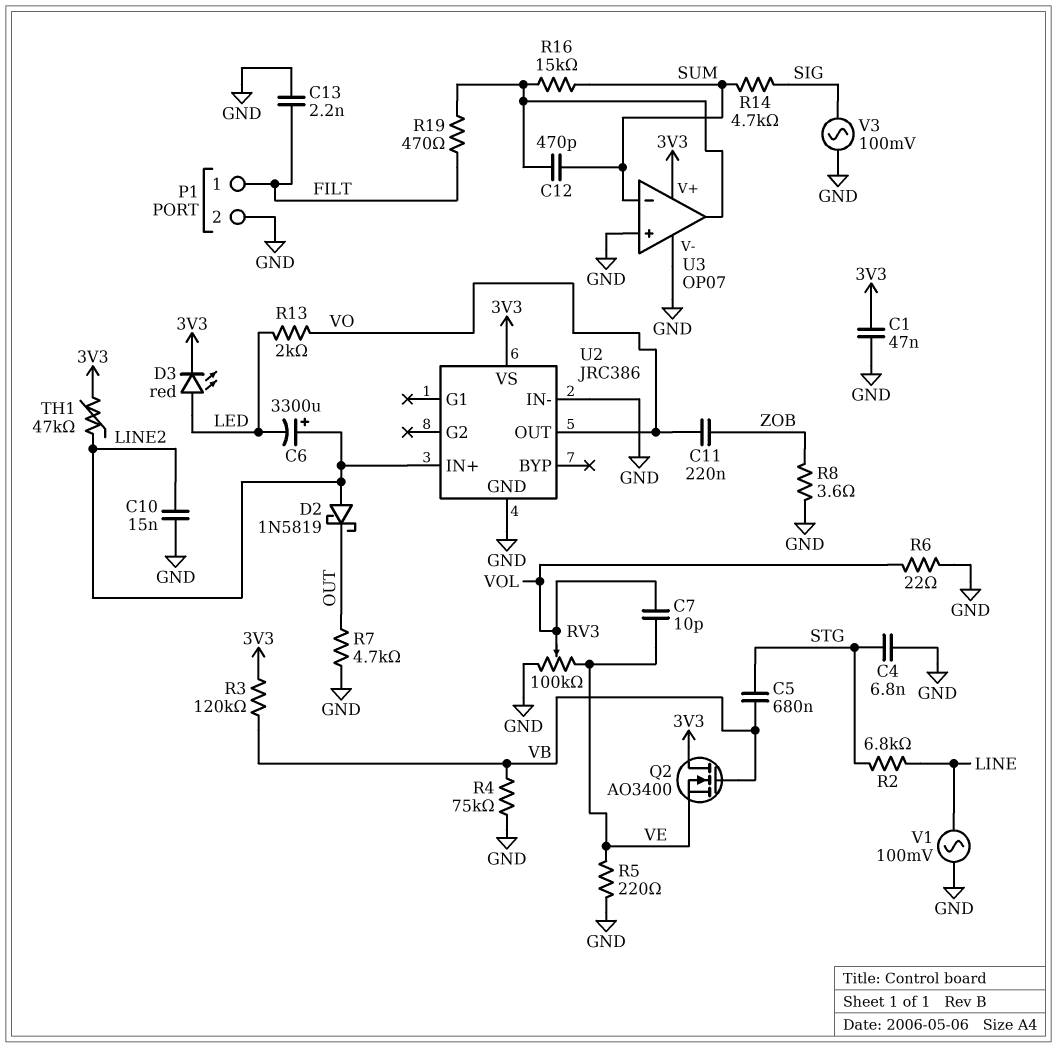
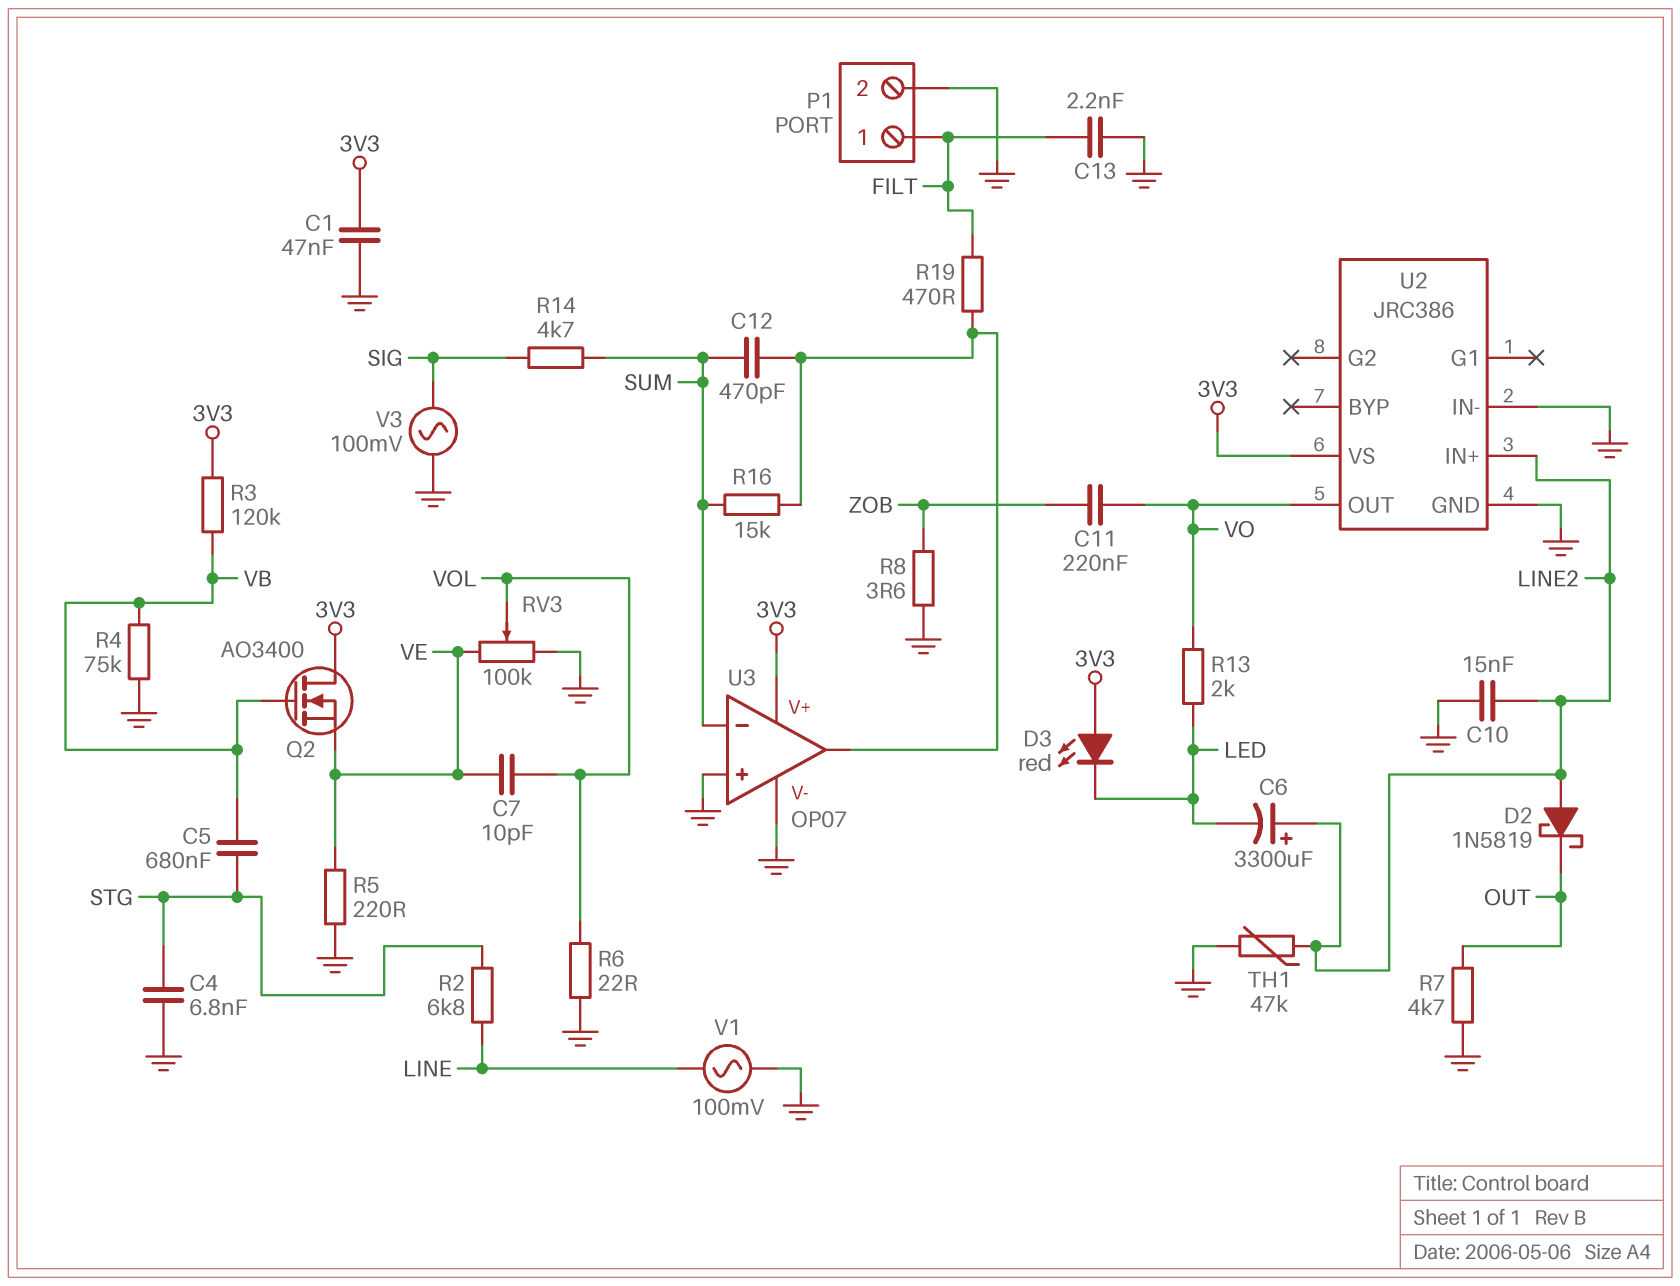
D3: LED red (A LED, K 3V3) -> LED red (A 3V3, K LED)
TH1: 47k (3V3, LINE2) -> 47k (GND, LINE2)

